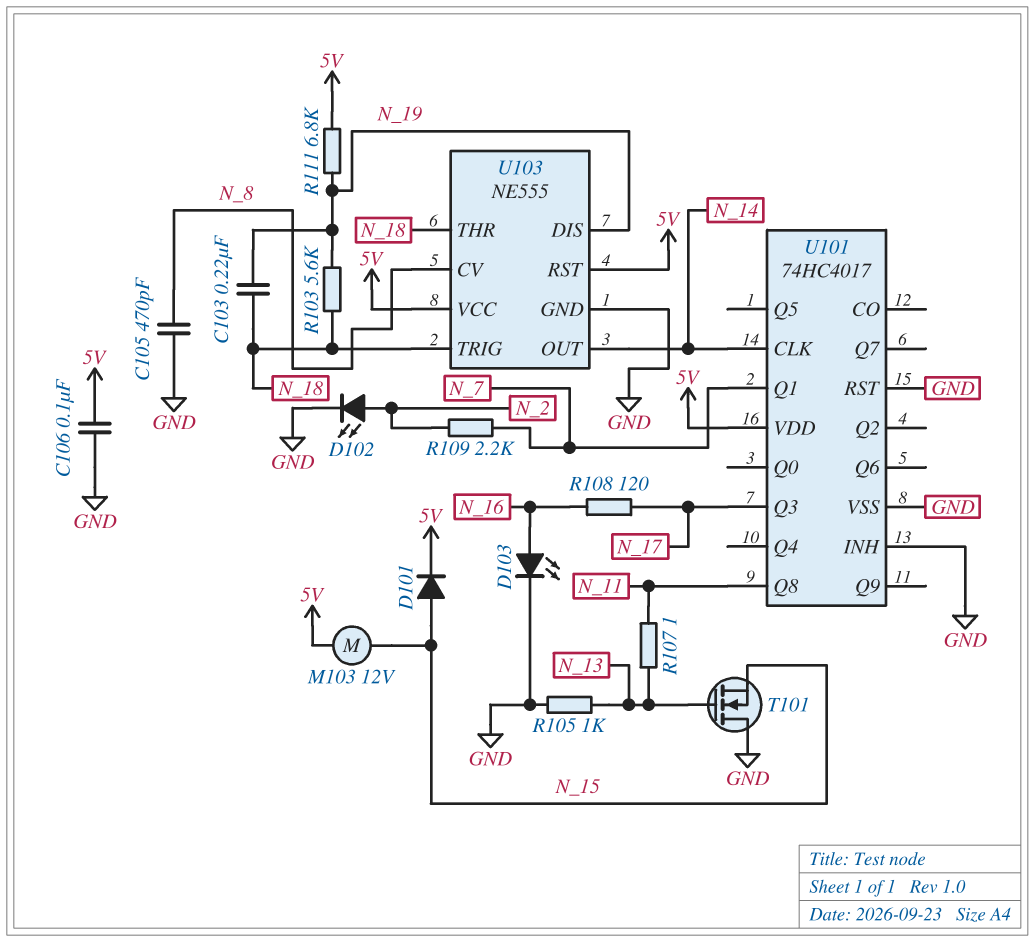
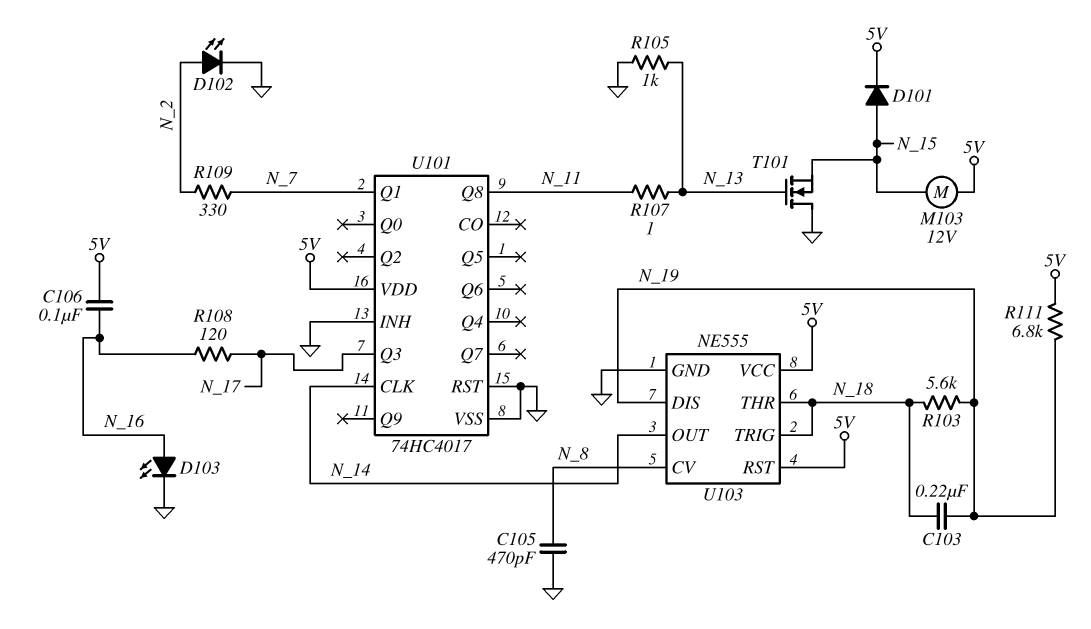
C106: 100nF (5V, GND) -> 100nF (5V, N_16)
R109: 2.2k (N_2, N_7) -> 330 (N_2, N_7)

